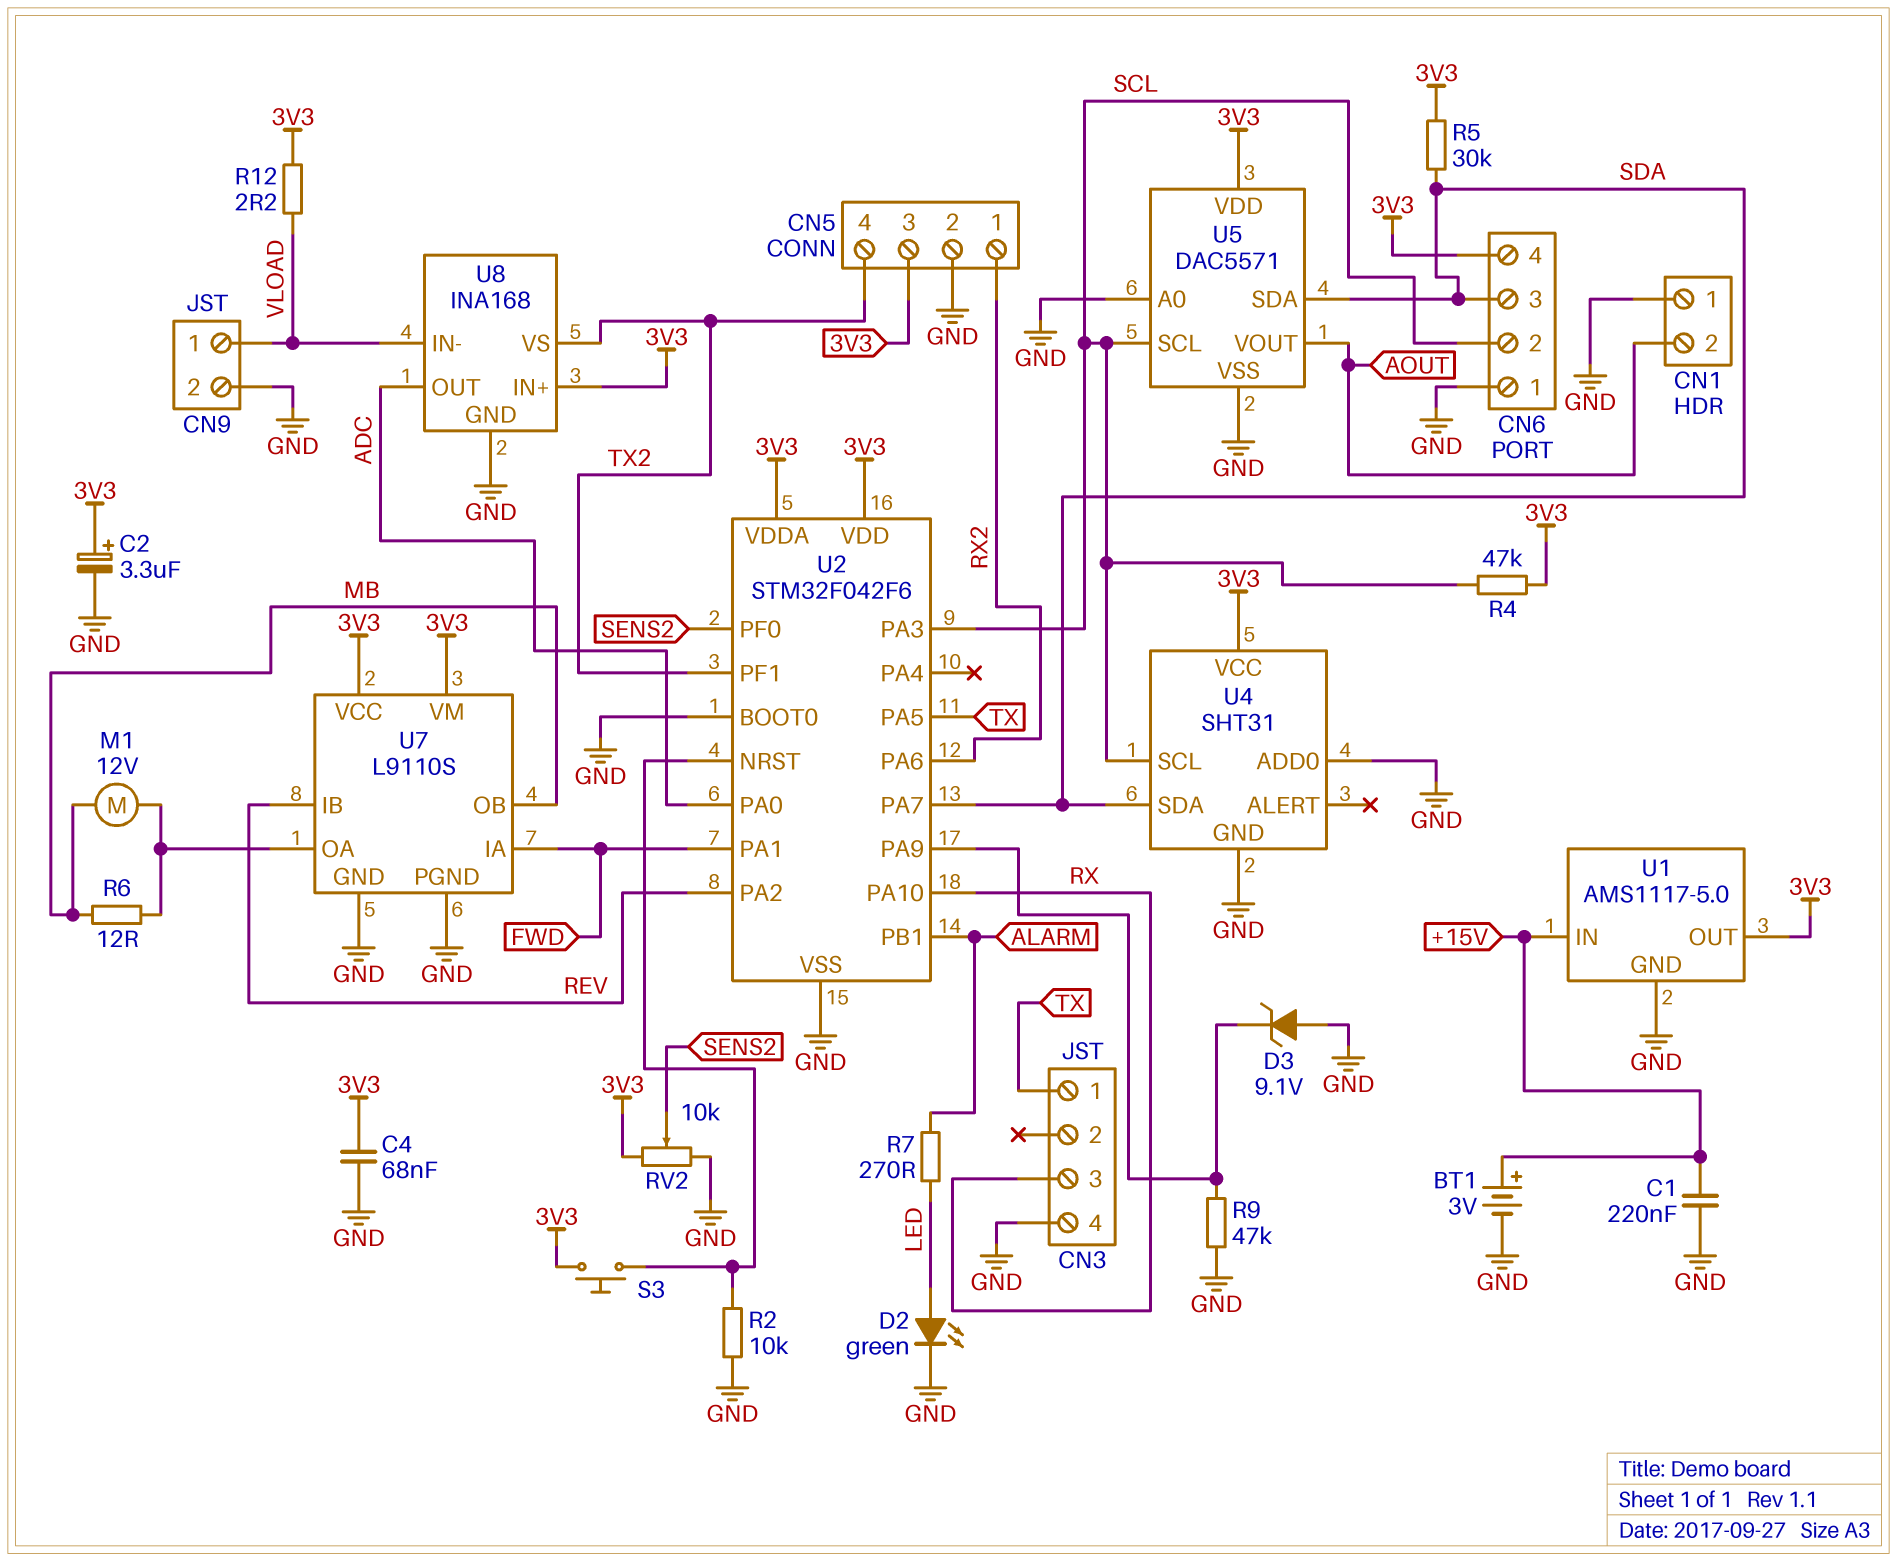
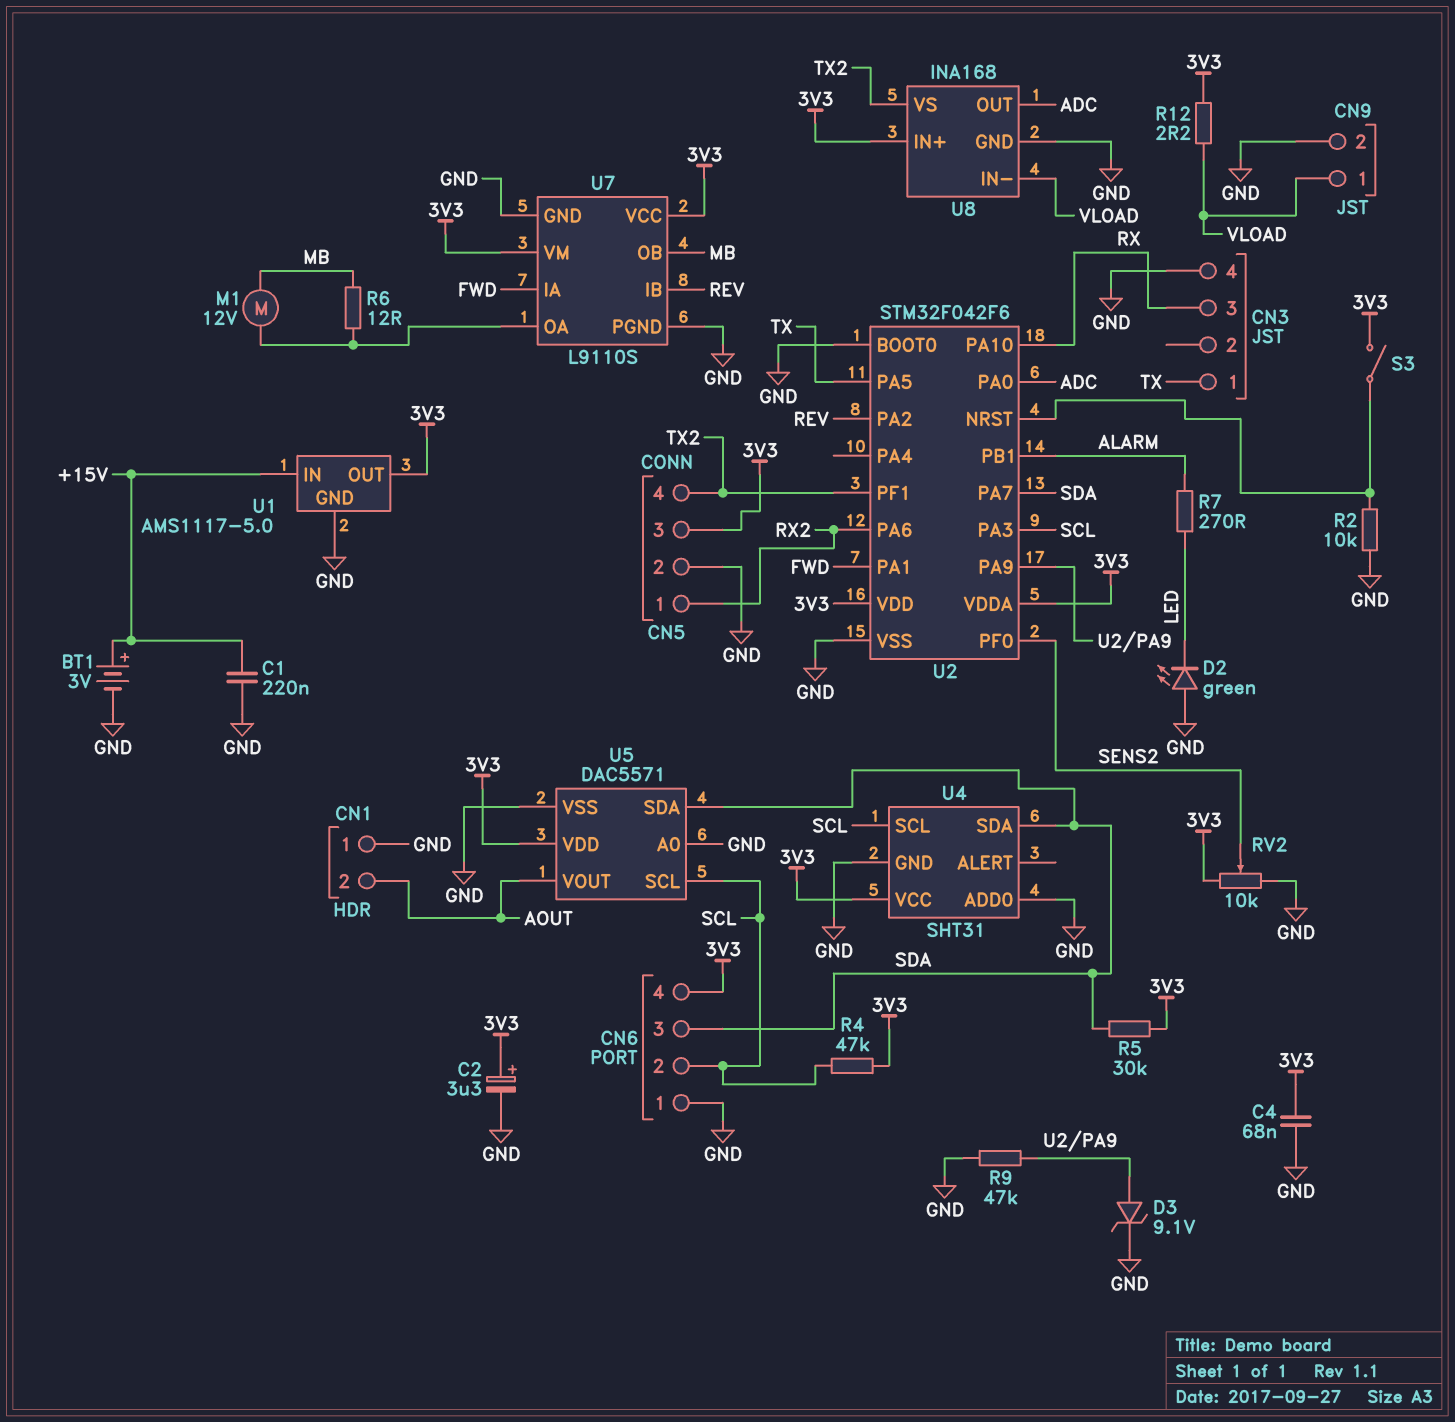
D2: LED green (A LED, K GND) -> LED green (A GND, K LED)
D3: zener 9.1V (A GND, K U2/PA9) -> zener 9.1V (A U2/PA9, K GND)
S3: button (3V3, U2/NRST) -> switch (3V3, U2/NRST)

